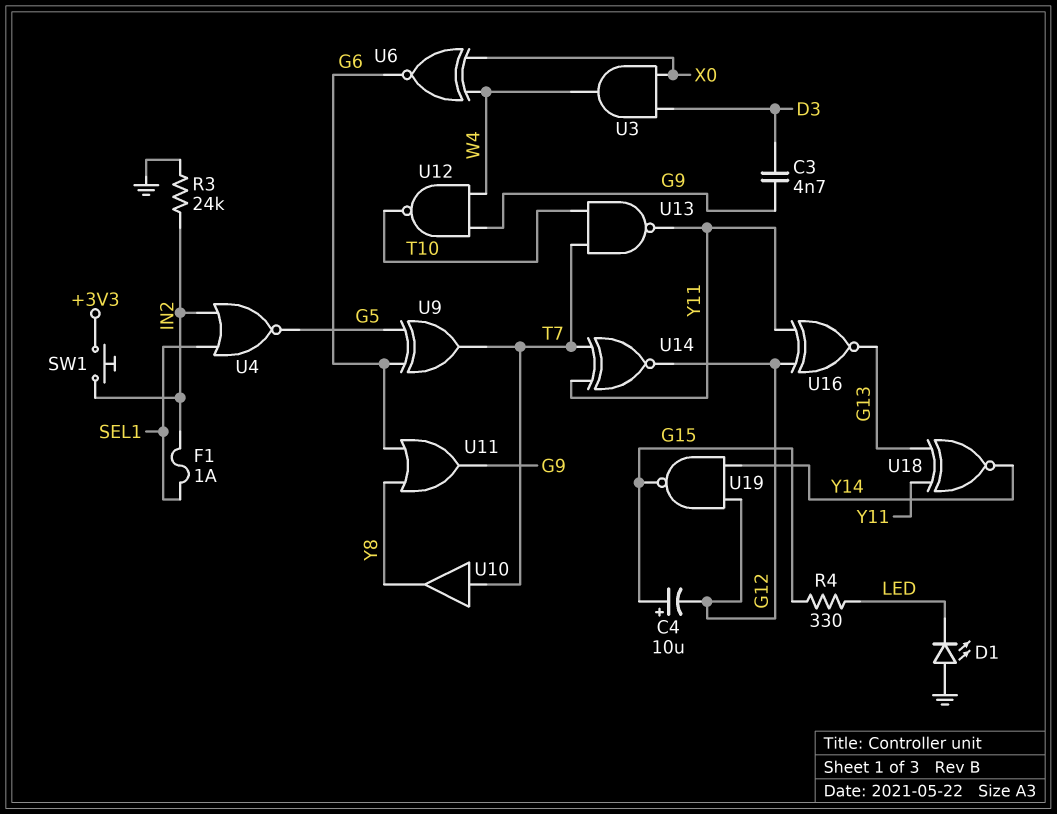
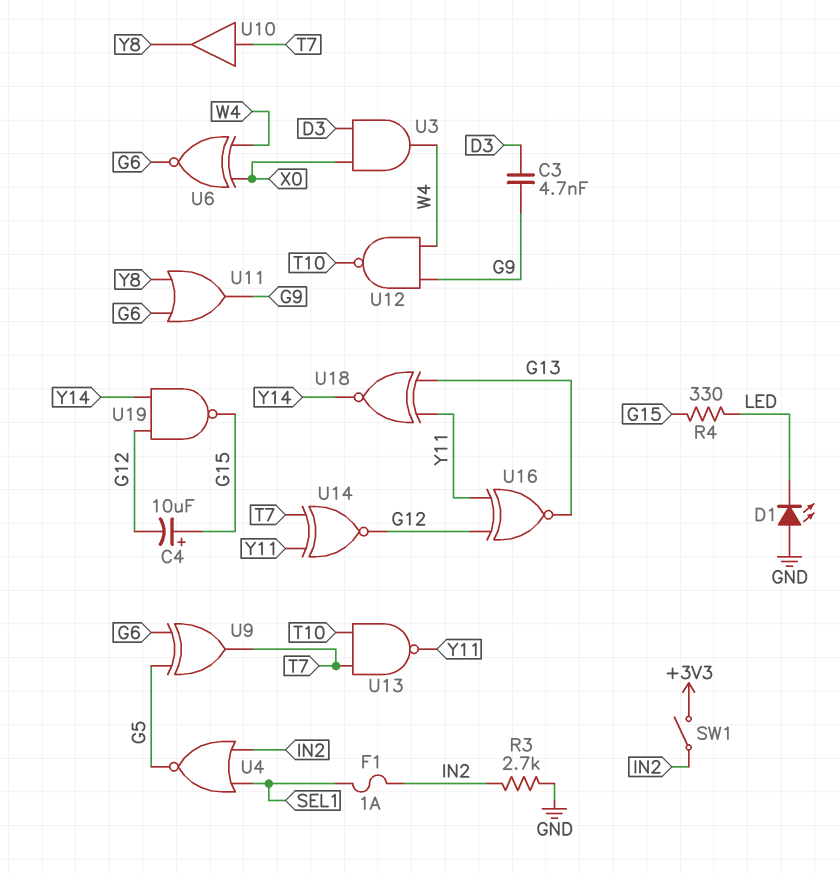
R3: 24k (GND, IN2) -> 2.7k (GND, IN2)
SW1: button (+3V3, IN2) -> switch (+3V3, IN2)

